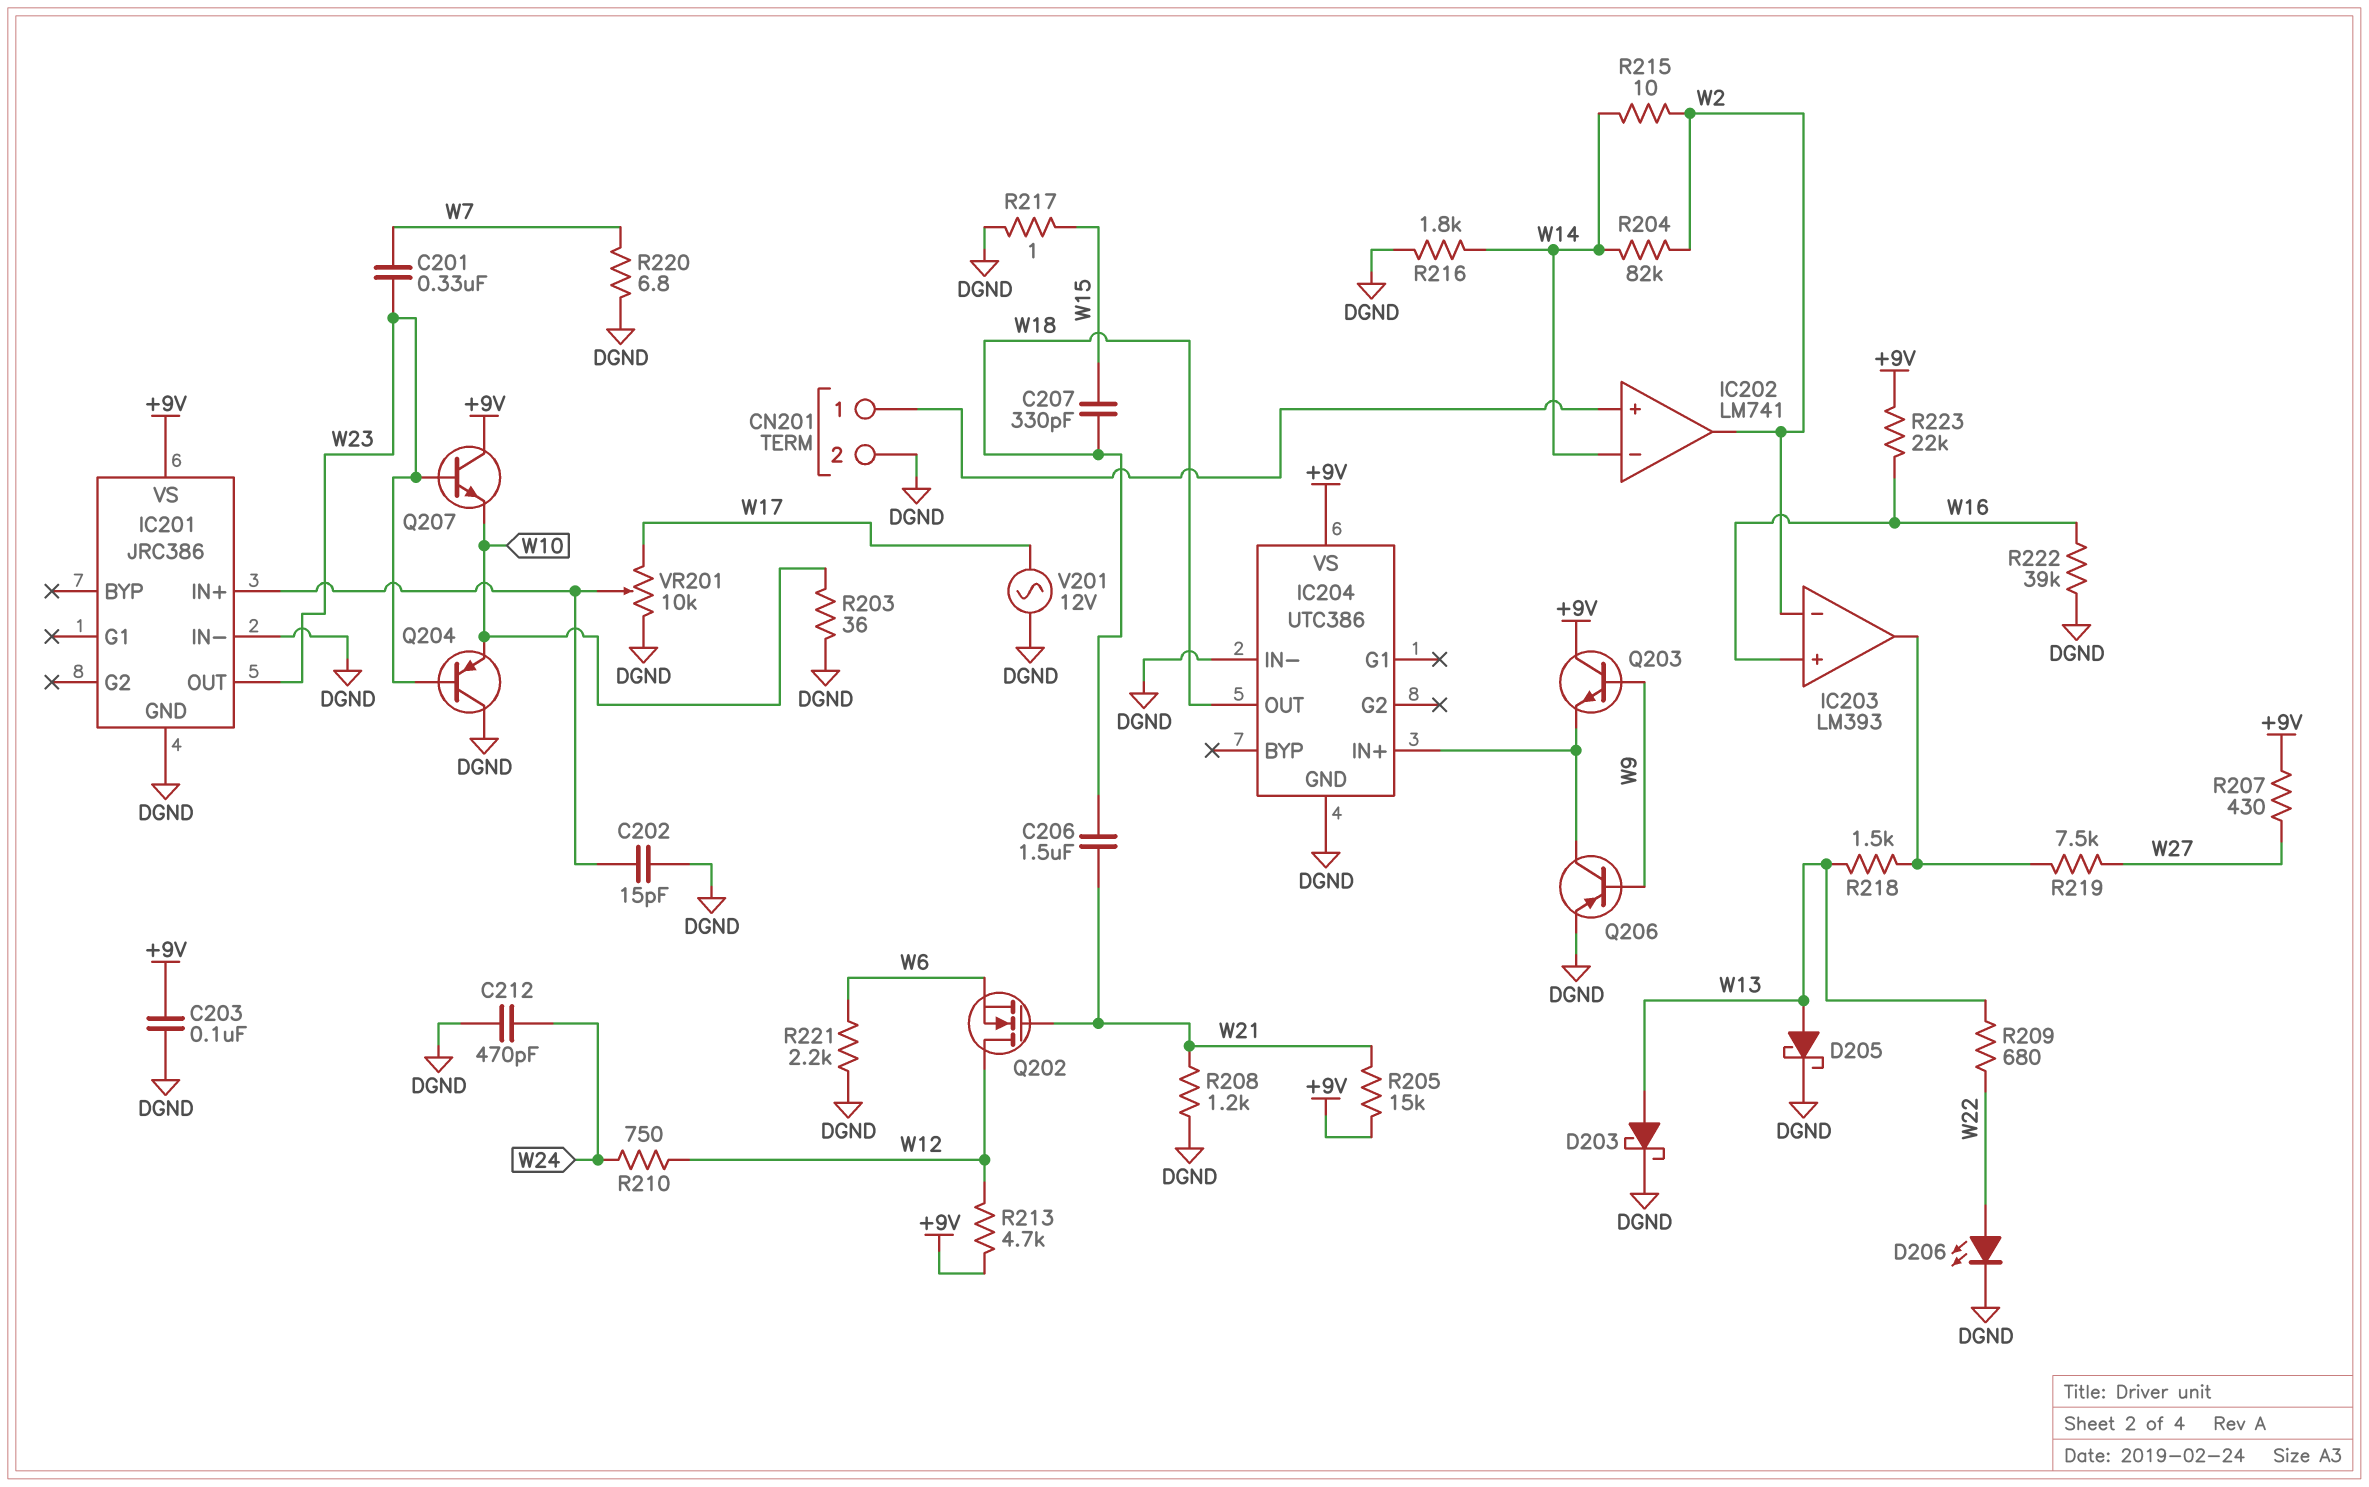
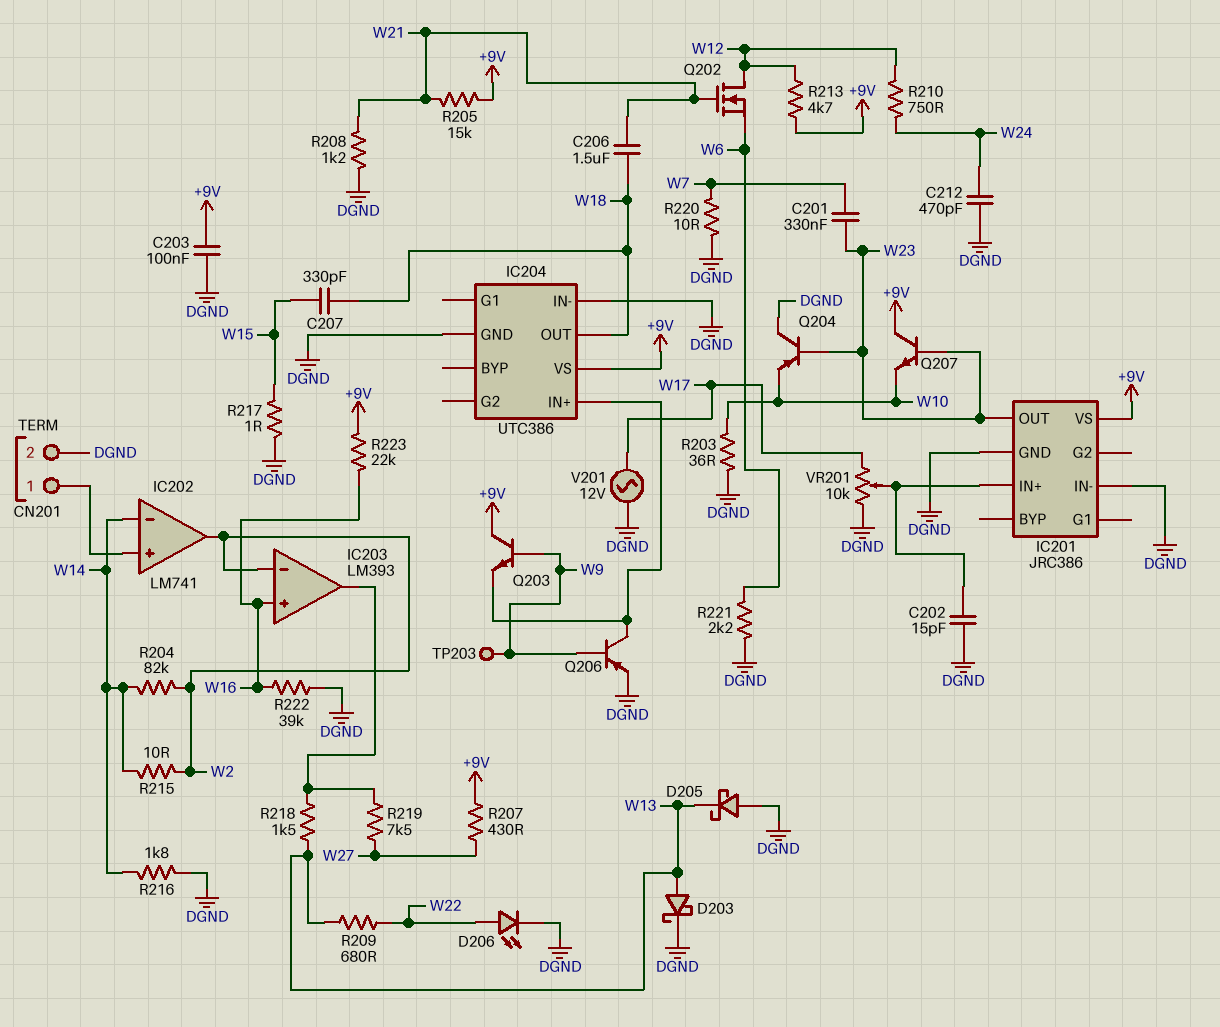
D205: schottky (A W13, K DGND) -> schottky (A DGND, K W13)
R220: 6.8 (DGND, W7) -> 10 (DGND, W7)
TP203: none -> test point (W9)

